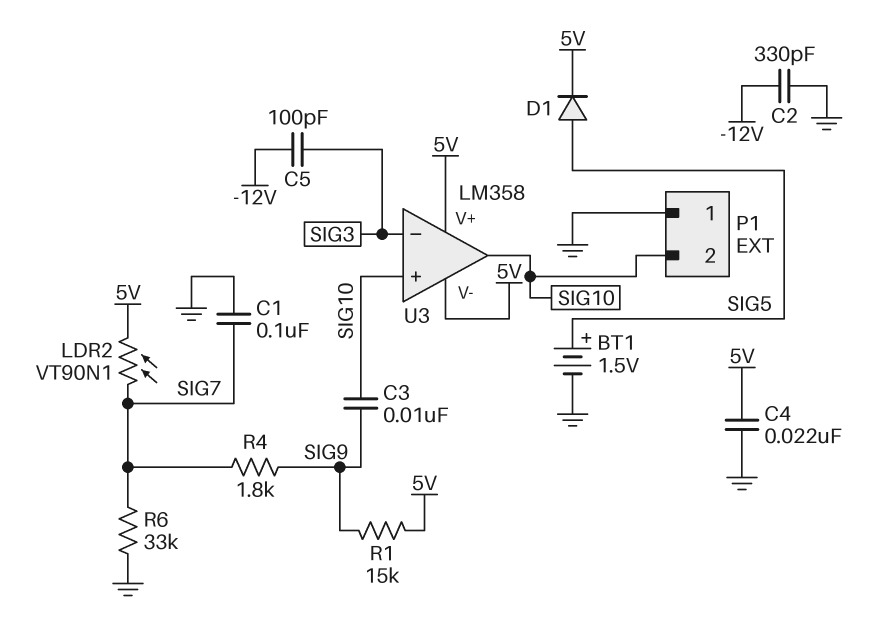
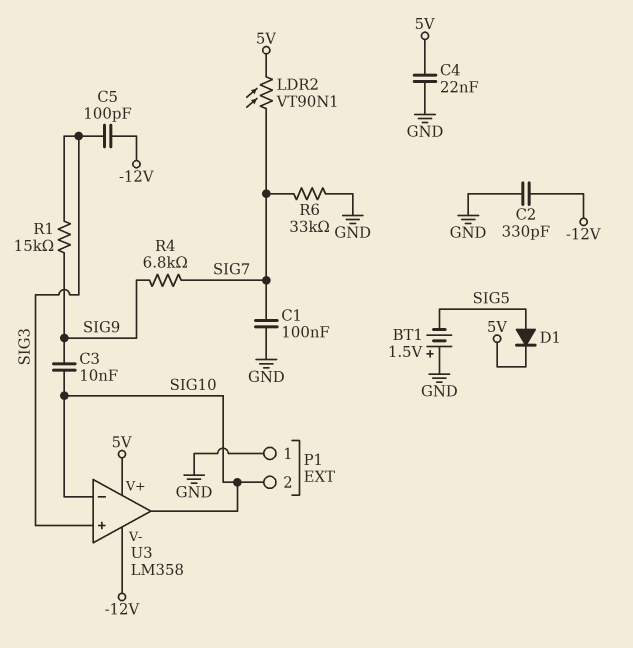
BT1: 1.5V (plus SIG5, minus GND) -> 1.5V (plus GND, minus SIG5)
R1: 15k (5V, SIG9) -> 15k (SIG3, SIG9)
R4: 1.8k (SIG7, SIG9) -> 6.8k (SIG7, SIG9)
U3 pin V-: 5V -> -12V
U3 pin in+: SIG10 -> SIG3
U3 pin in-: SIG3 -> SIG10

